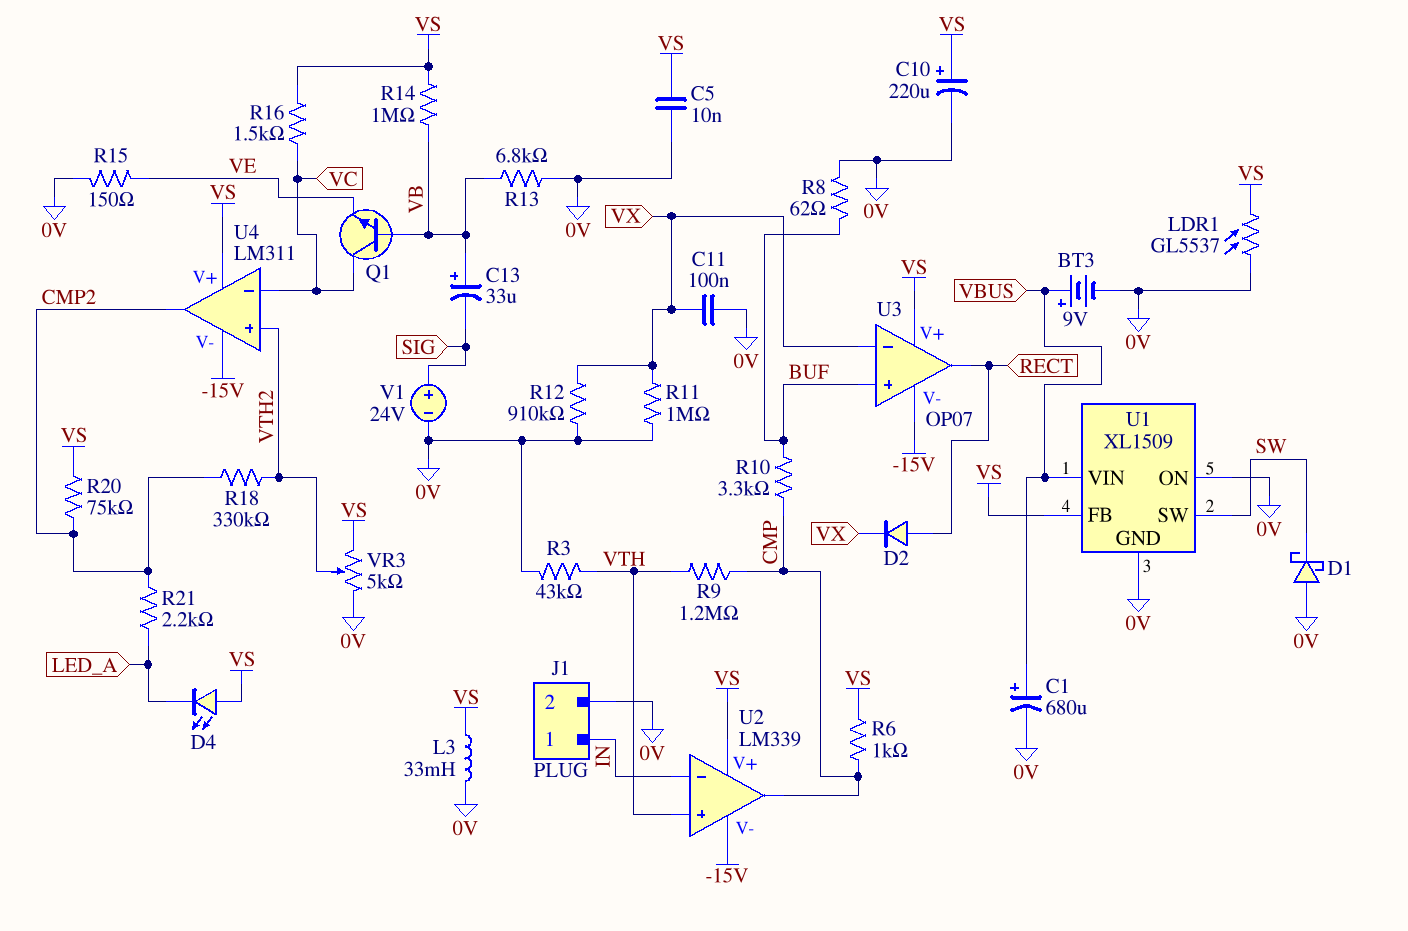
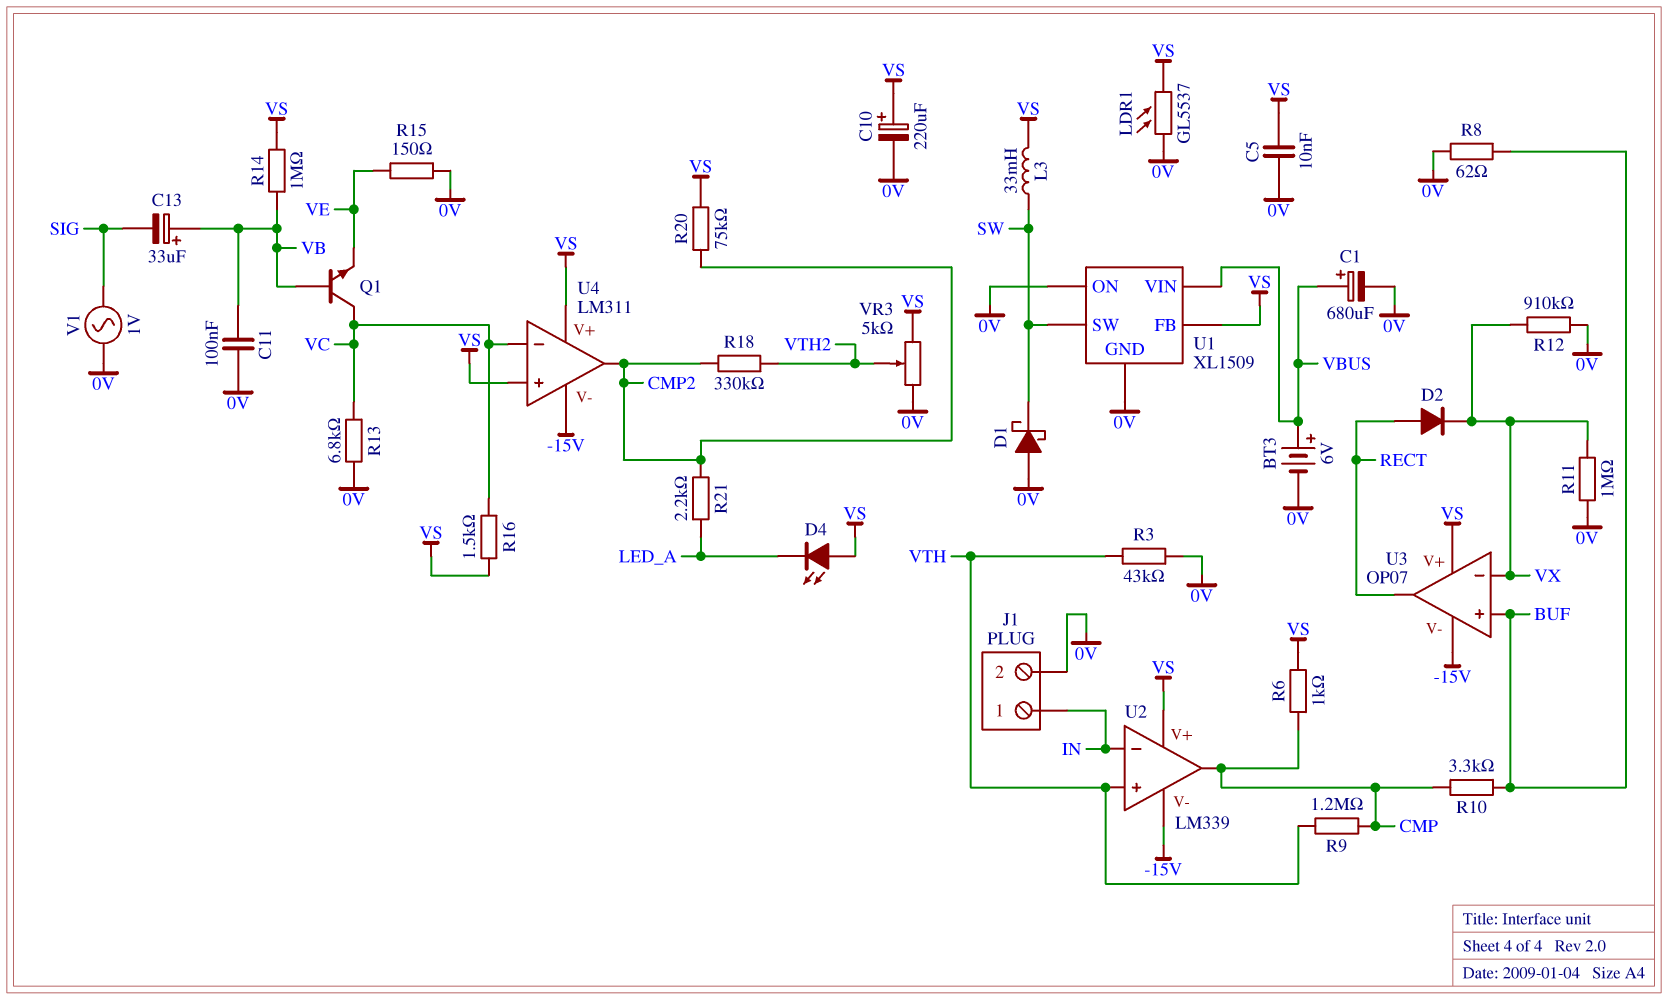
BT3: 9V (plus VBUS, minus 0V) -> 6V (plus VBUS, minus 0V)
C11: 100nF (0V, VX) -> 100nF (0V, VB)
L3: 33mH (0V, VS) -> 33mH (SW, VS)
R13: 6.8k (0V, VB) -> 6.8k (0V, VC)
U4 pin in+: VTH2 -> VS
V1: 24V (plus SIG, minus 0V) -> AC 1V (0V, SIG)

